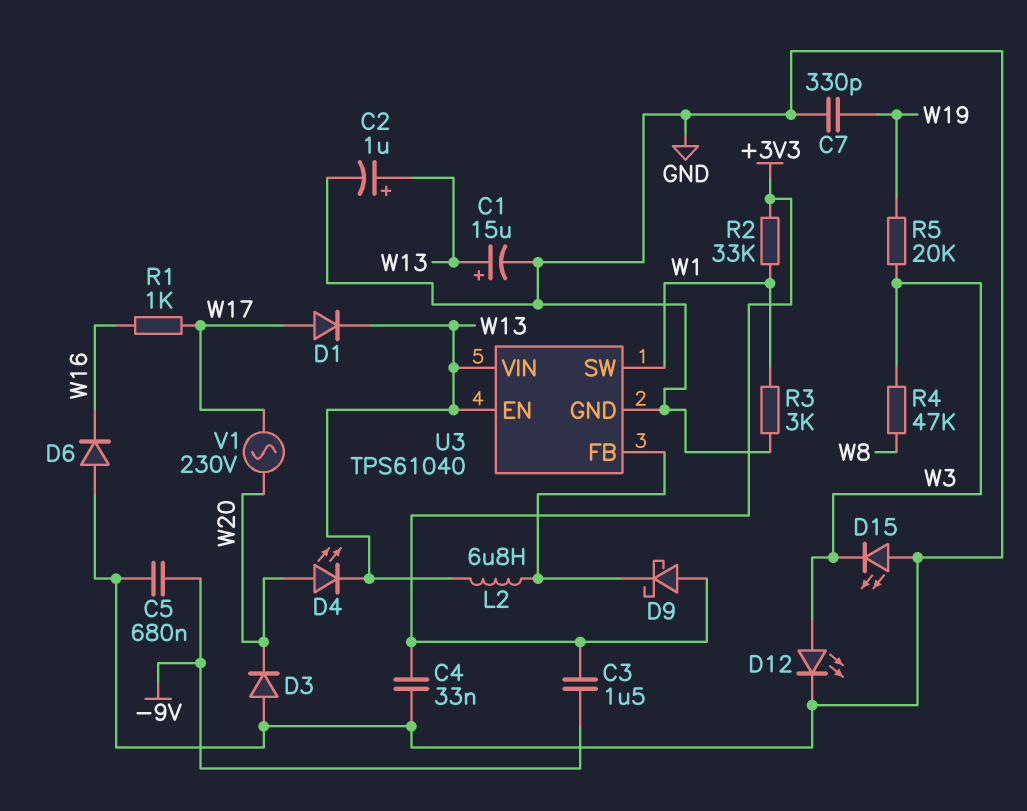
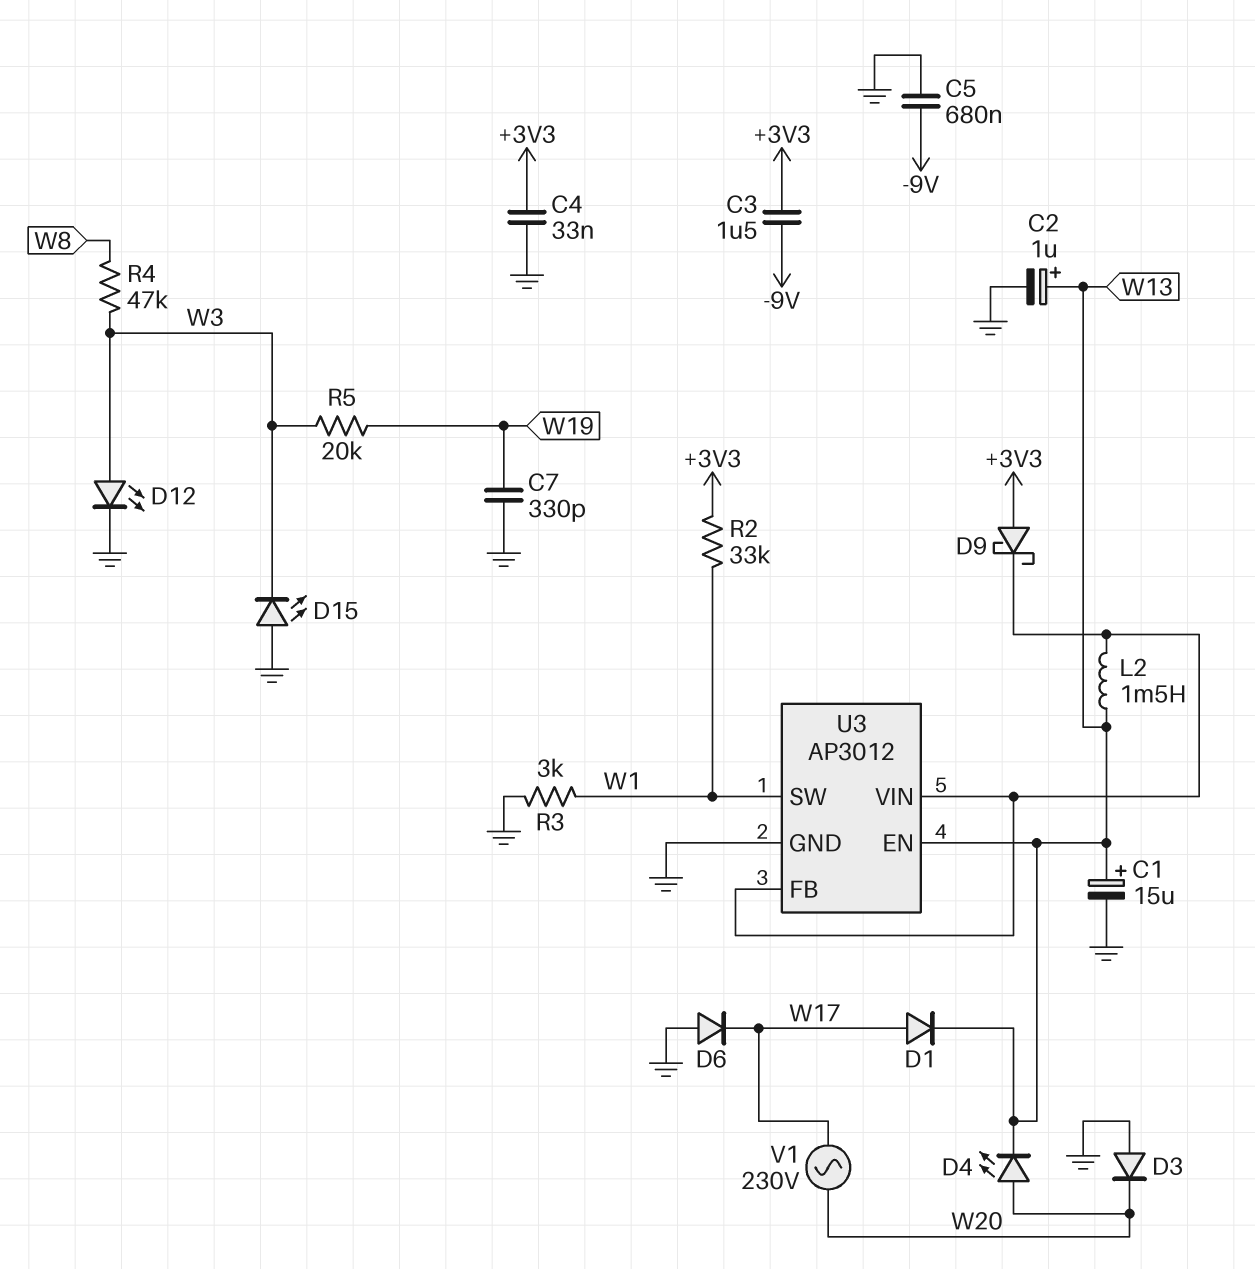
D6: diode (A GND, K W16) -> diode (A GND, K W17)
L2: 6.8uH (U3/FB, W13) -> 1.5mH (U3/FB, W13)
R1: 1k (W16, W17) -> none
U3: TPS61040 -> AP3012
U3 pin VIN: W13 -> U3/FB

